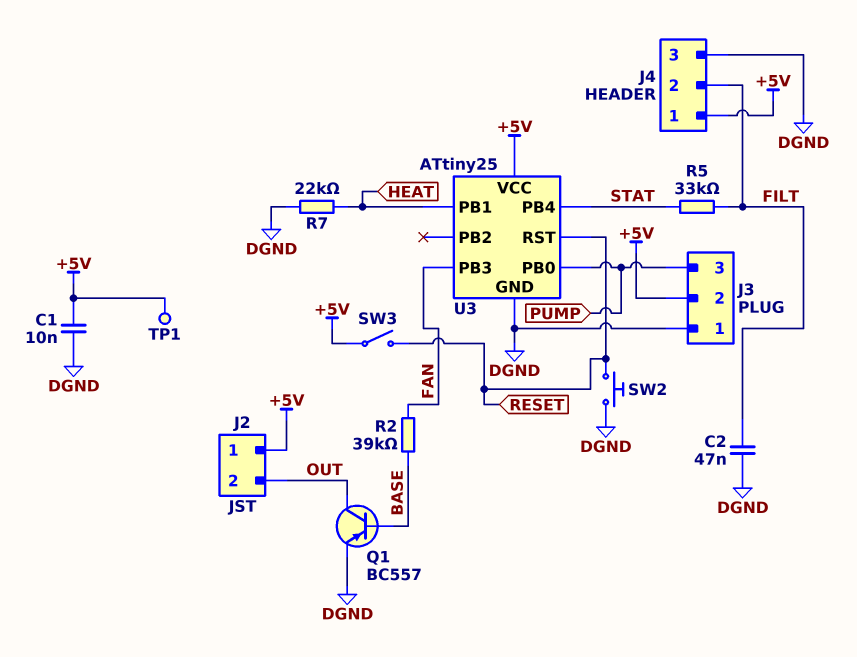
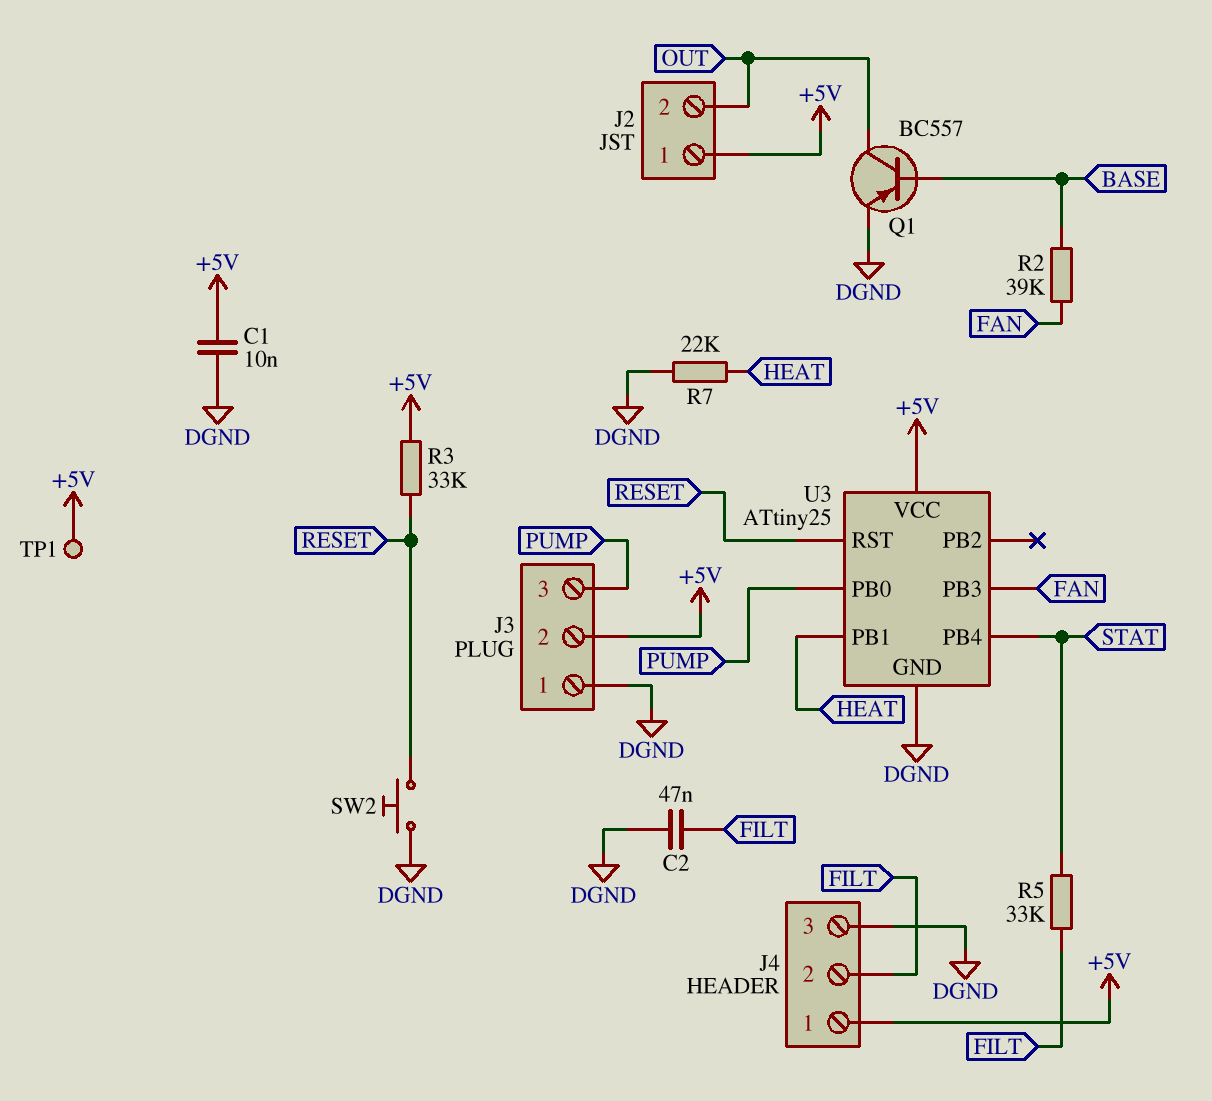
R3: none -> 33k (+5V, RESET)
SW3: switch (+5V, RESET) -> none

